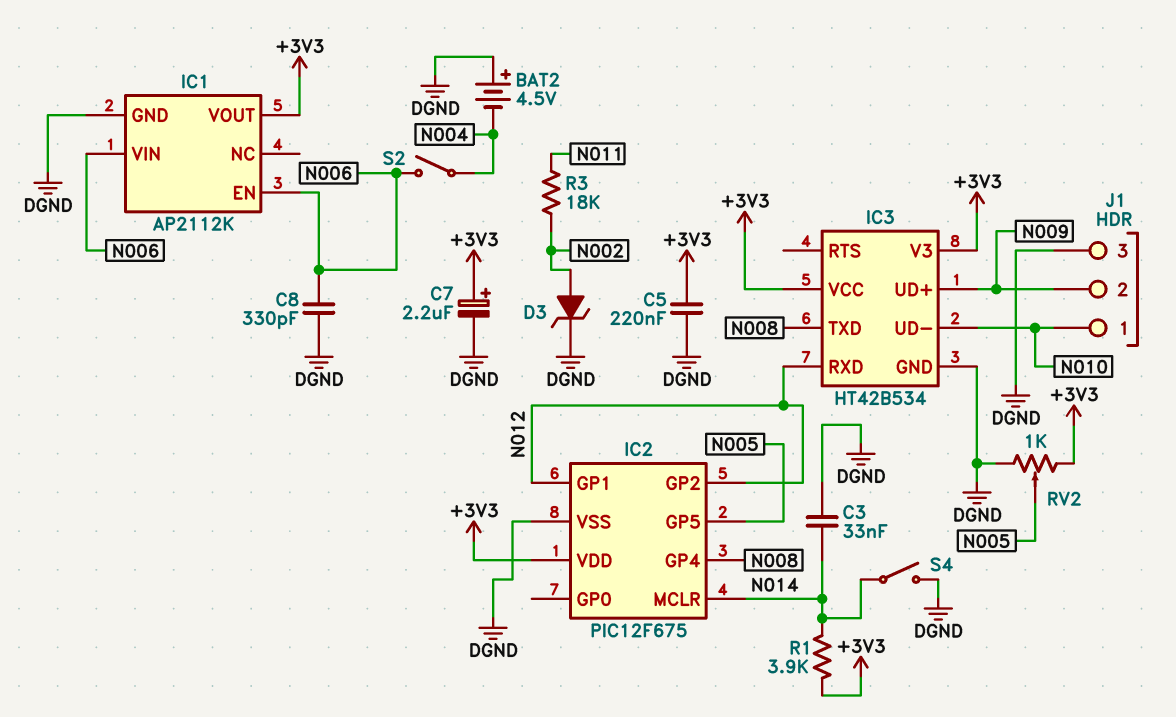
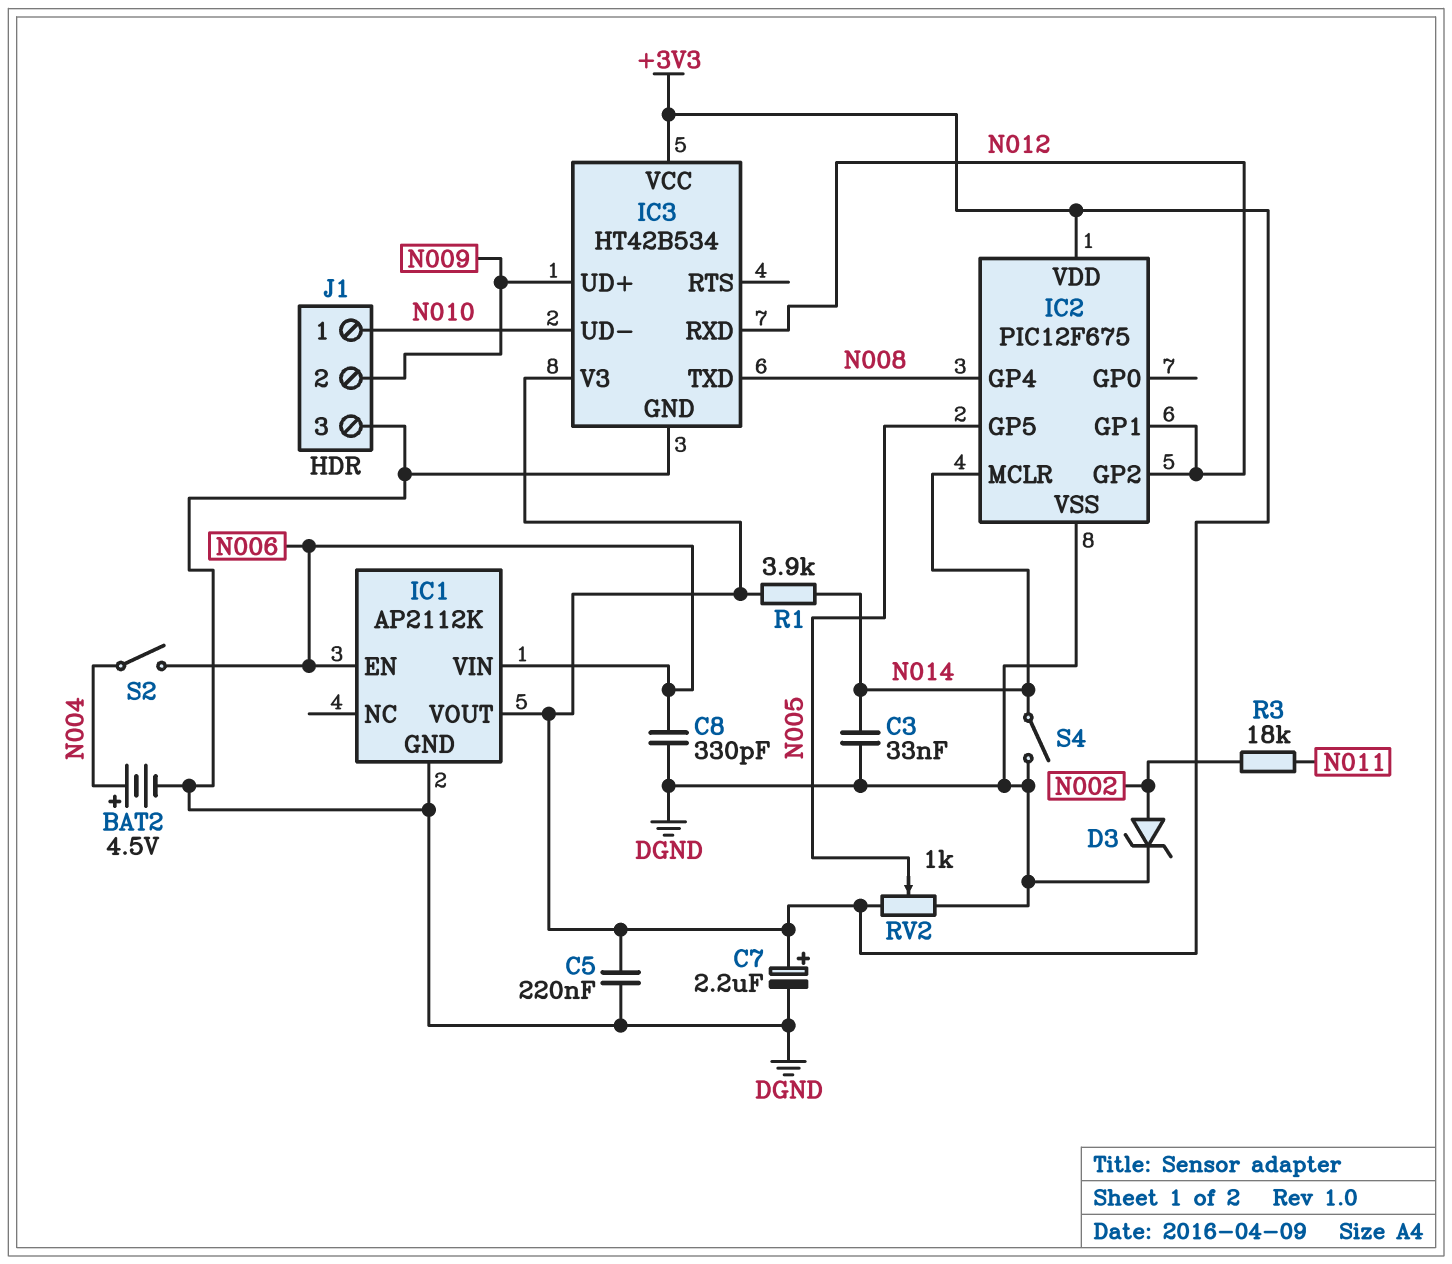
BAT2: 4.5V (plus DGND, minus N004) -> 4.5V (plus N004, minus DGND)

